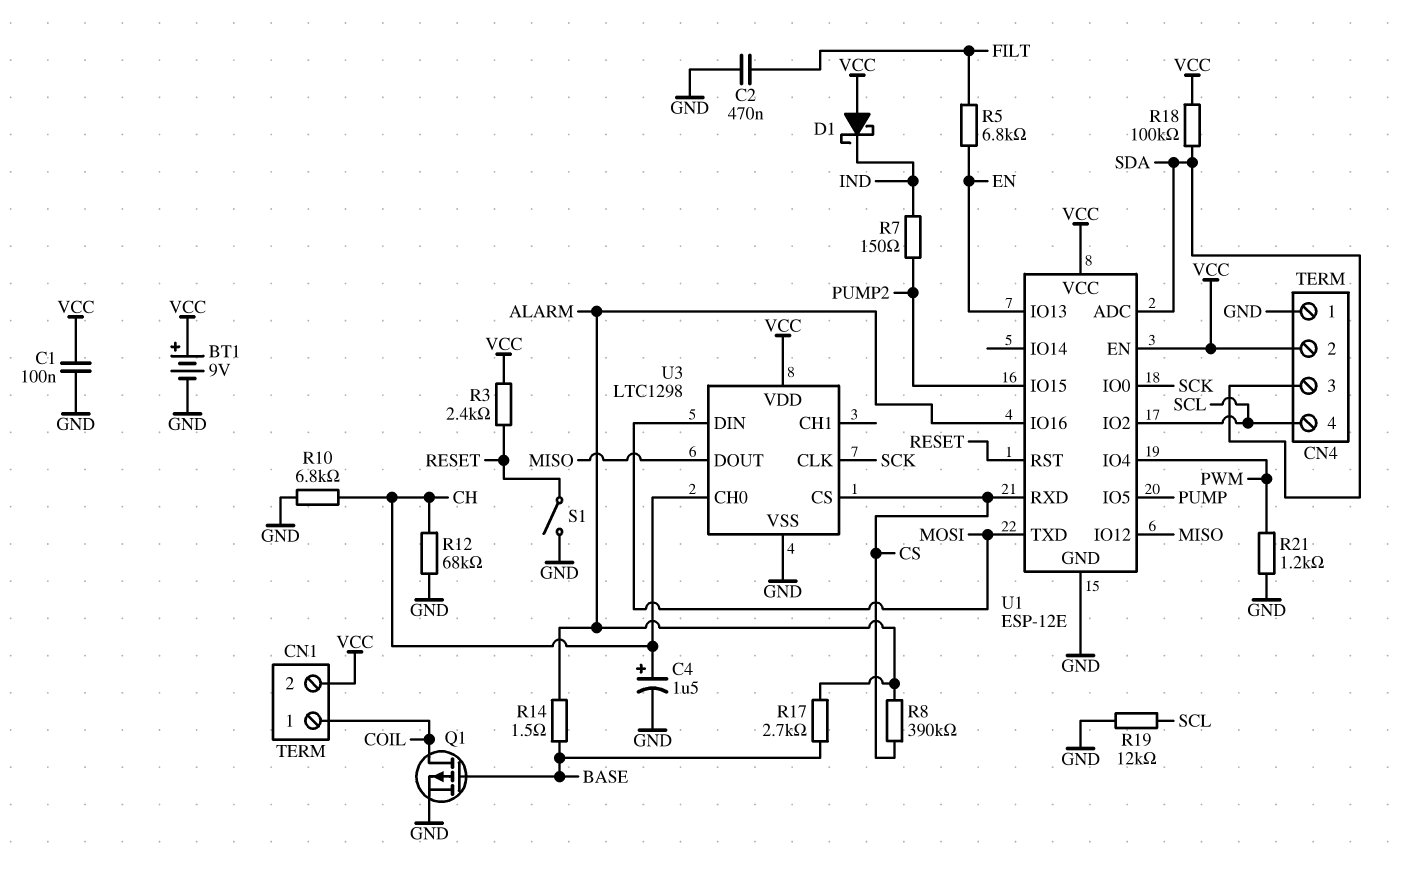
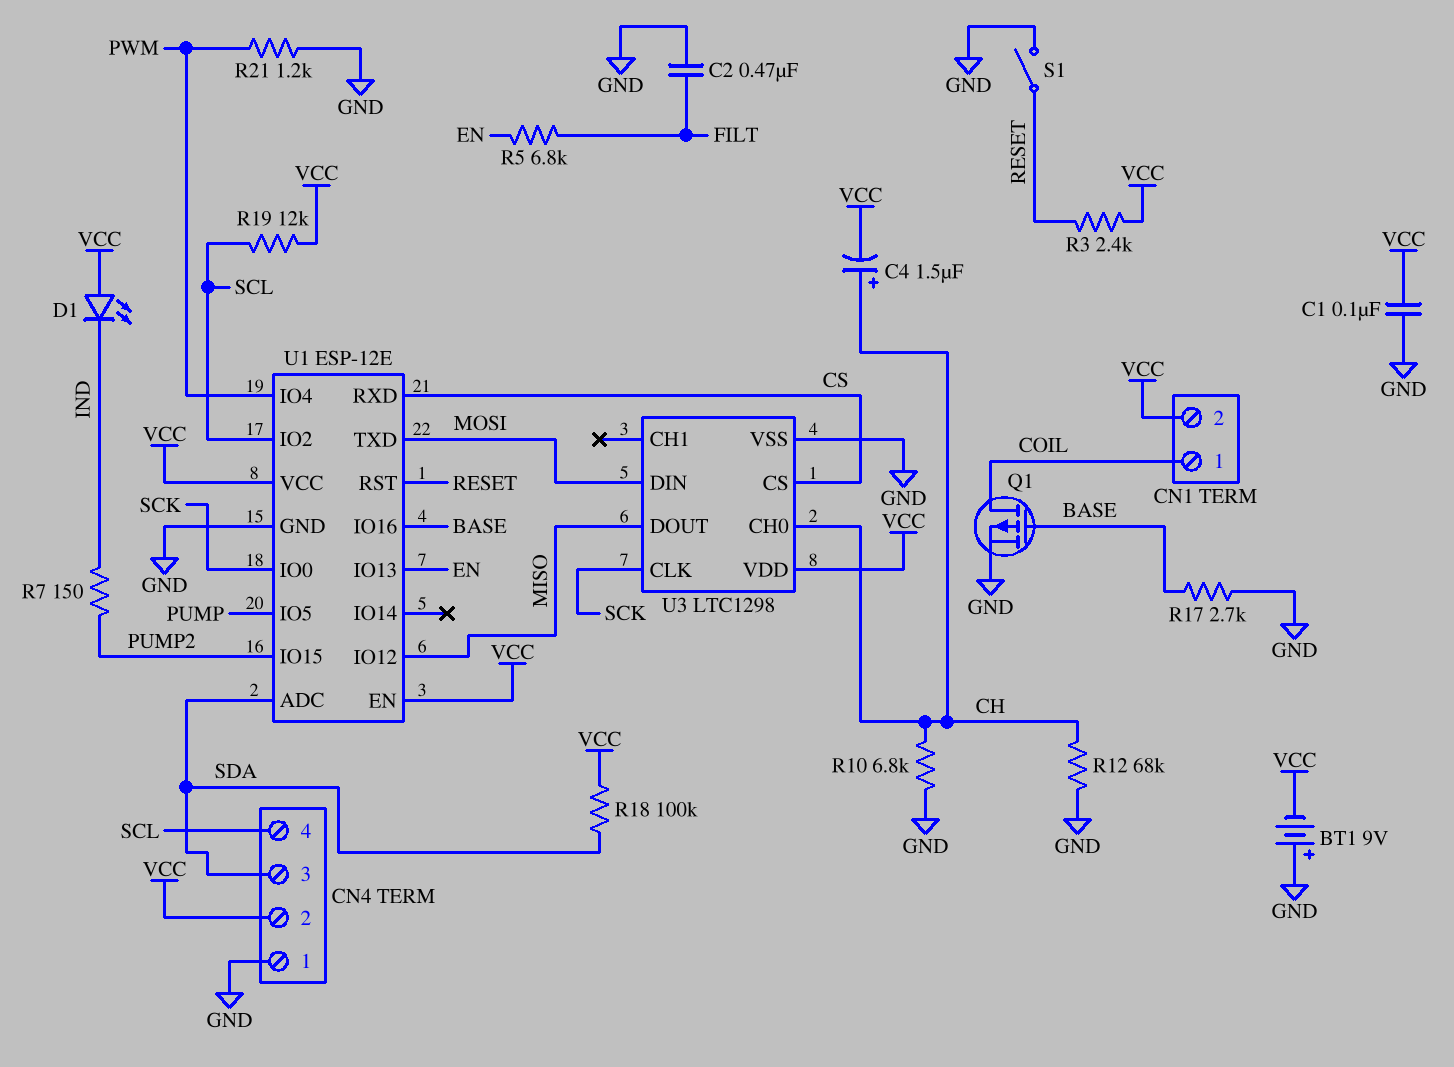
BT1: 9V (plus VCC, minus GND) -> 9V (plus GND, minus VCC)
C4: 1.5uF (plus CH, minus GND) -> 1.5uF (plus CH, minus VCC)
D1: schottky (A VCC, K IND) -> LED (A VCC, K IND)
R8: 390k (ALARM, CS) -> none
R14: 1.5 (ALARM, BASE) -> none
R17: 2.7k (ALARM, BASE) -> 2.7k (BASE, GND)
R19: 12k (GND, SCL) -> 12k (SCL, VCC)
U1 pin IO16: ALARM -> BASE

